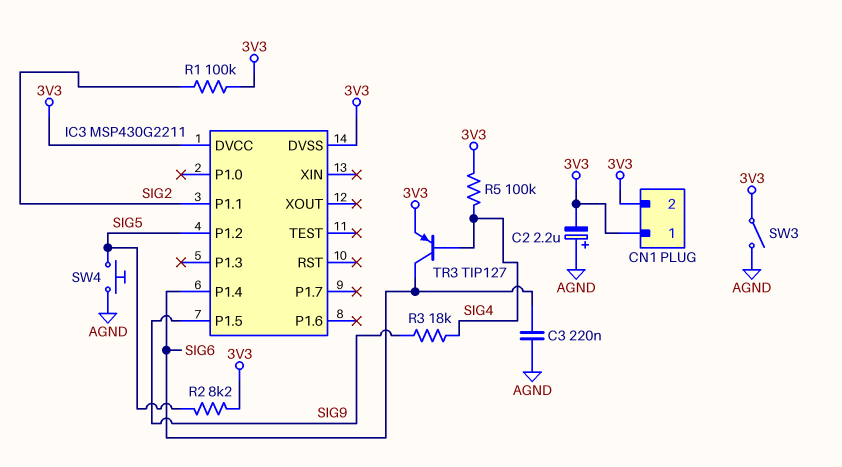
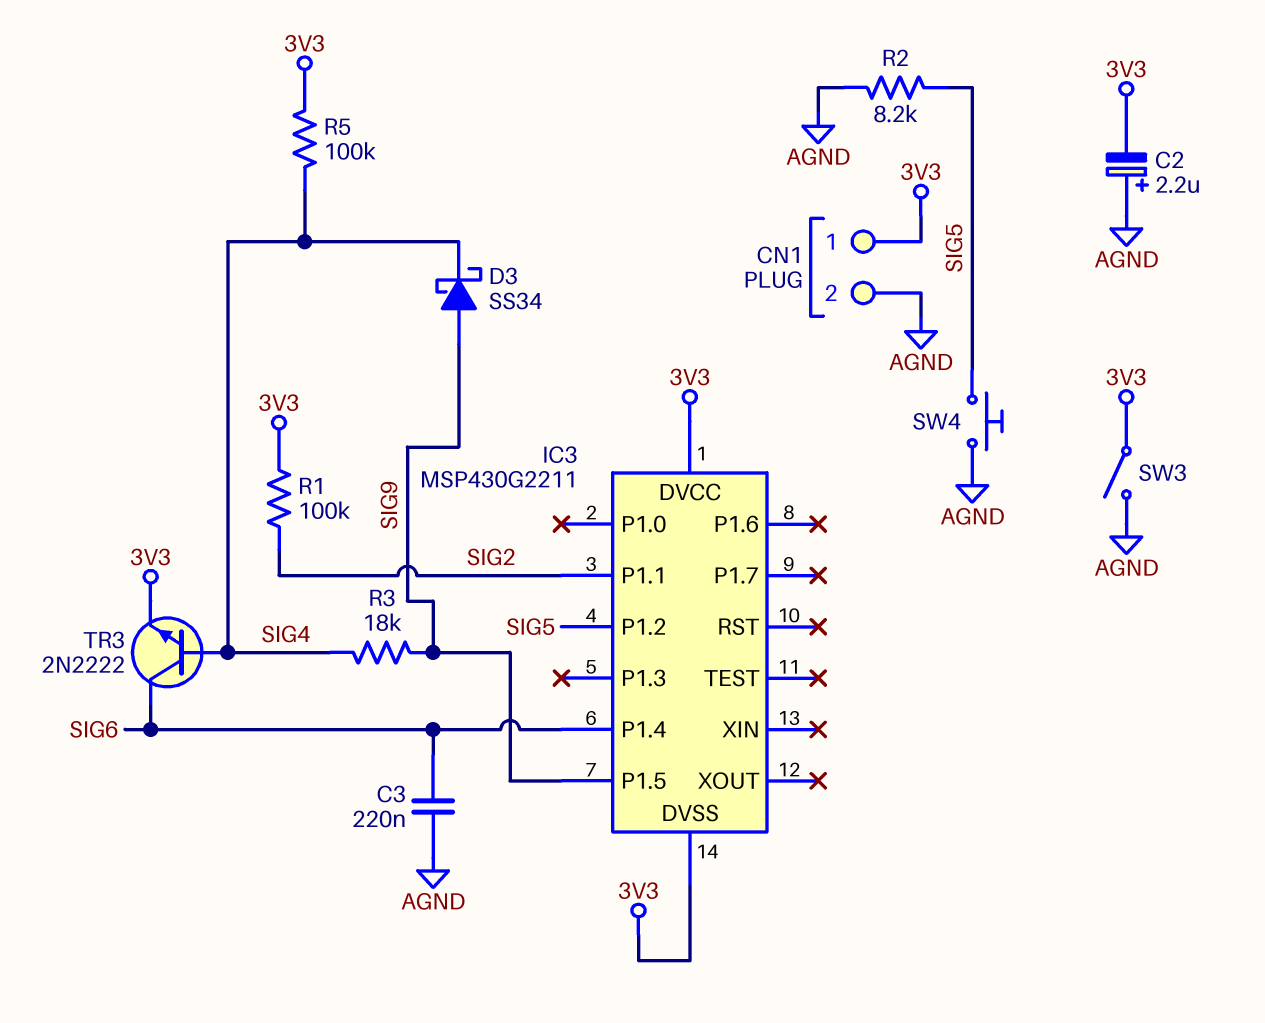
CN1 pin 2: 3V3 -> AGND
D3: none -> schottky SS34 (A SIG9, K SIG4)
R2: 8.2k (3V3, SIG5) -> 8.2k (AGND, SIG5)
TR3: PNP TIP127 (B SIG4, C SIG6, E 3V3) -> NPN 2N2222 (B SIG4, C SIG6, E 3V3)

